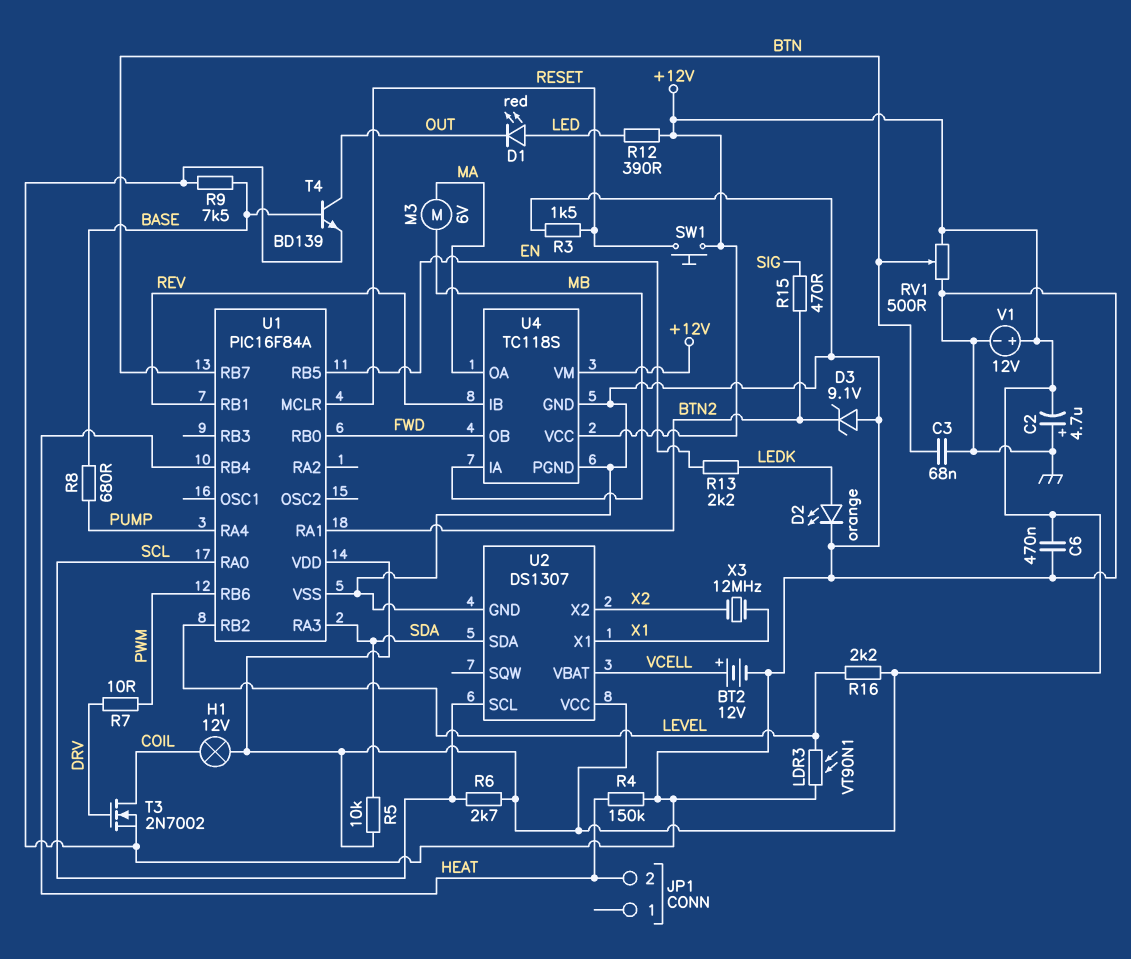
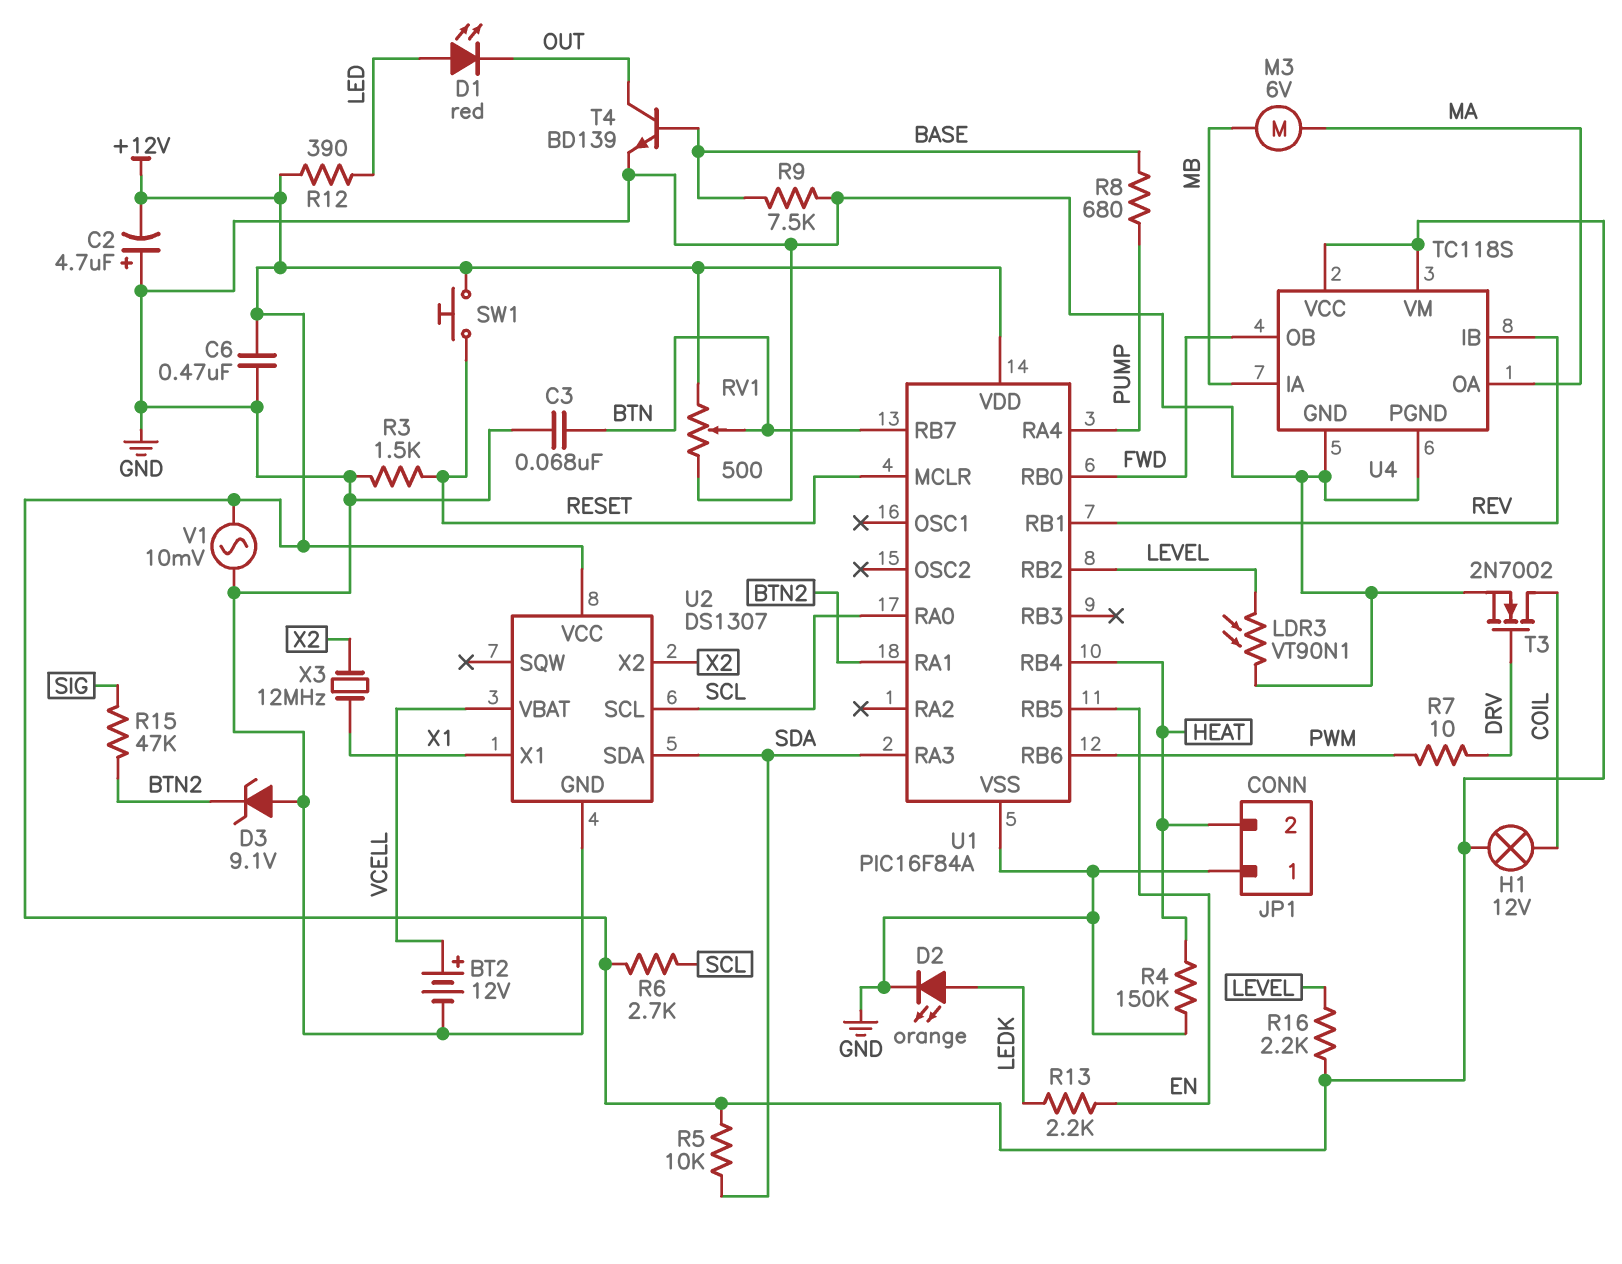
JP1 pin 1: none -> GND
R15: 470 (BTN2, SIG) -> 47k (BTN2, SIG)
V1: 12V (plus +12V, minus GND) -> AC 10mV (+12V, GND)

